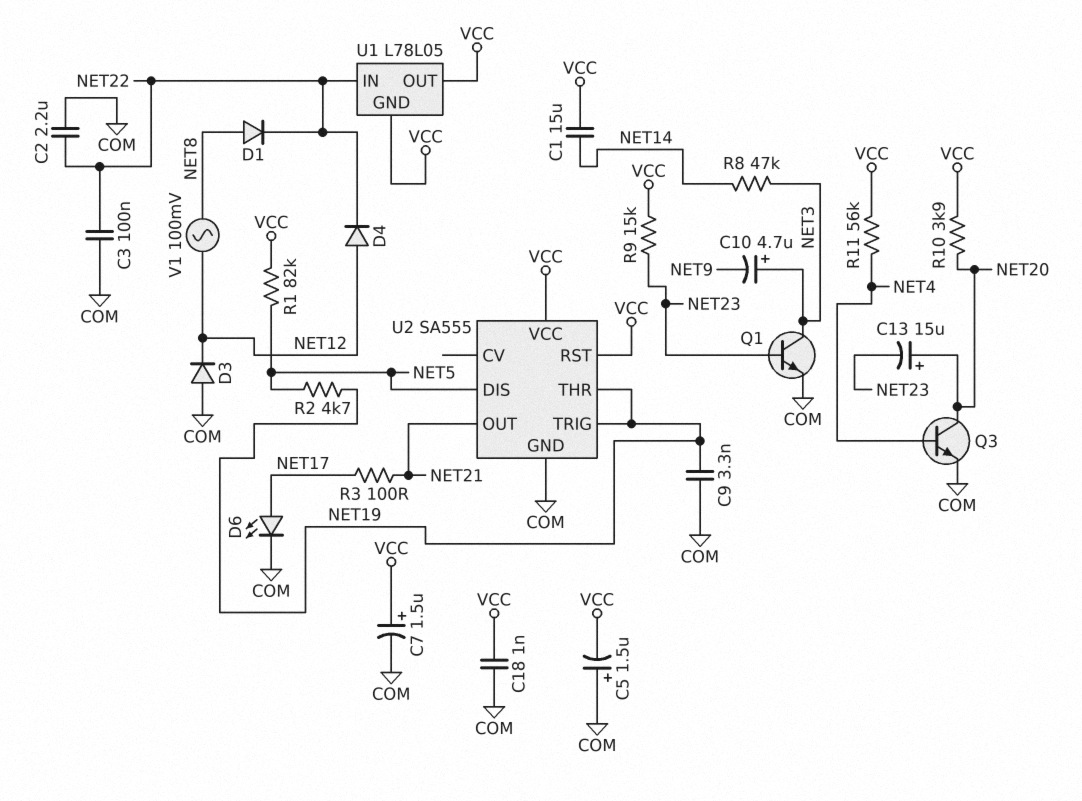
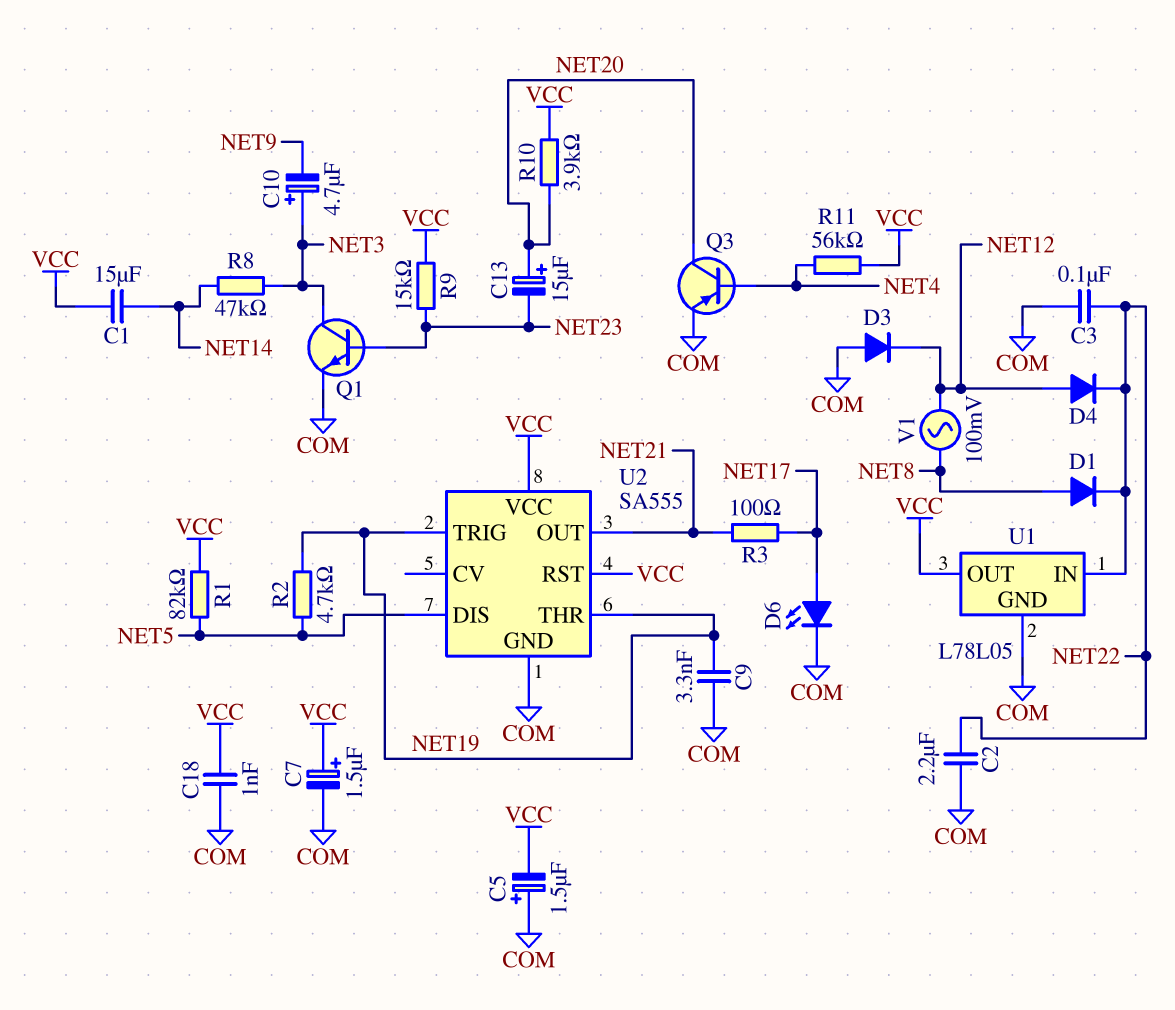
Q3: NPN (B NET4, C NET20, E COM) -> PNP (B NET4, C NET20, E COM)
U1 pin GND: VCC -> COM

